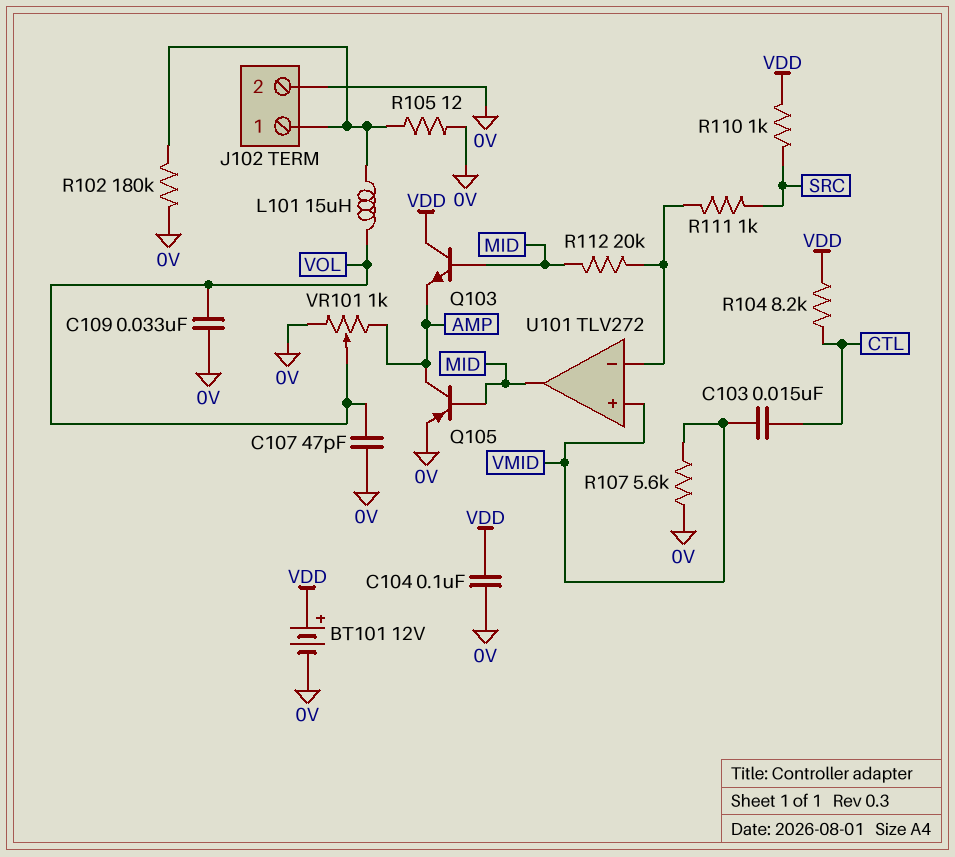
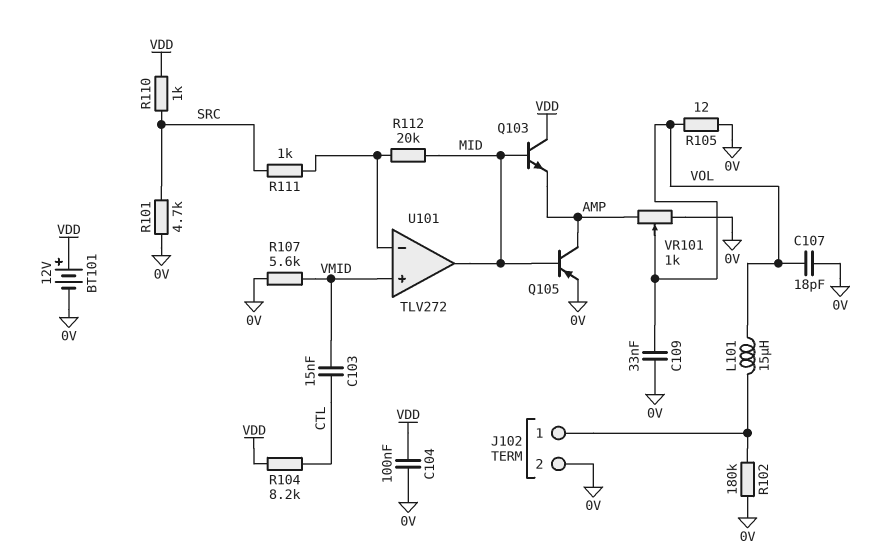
C107: 47pF (0V, VOL) -> 18pF (0V, VOL)
R101: none -> 4.7k (0V, SRC)
R105: 12 (0V, J102/1) -> 12 (0V, VOL)

